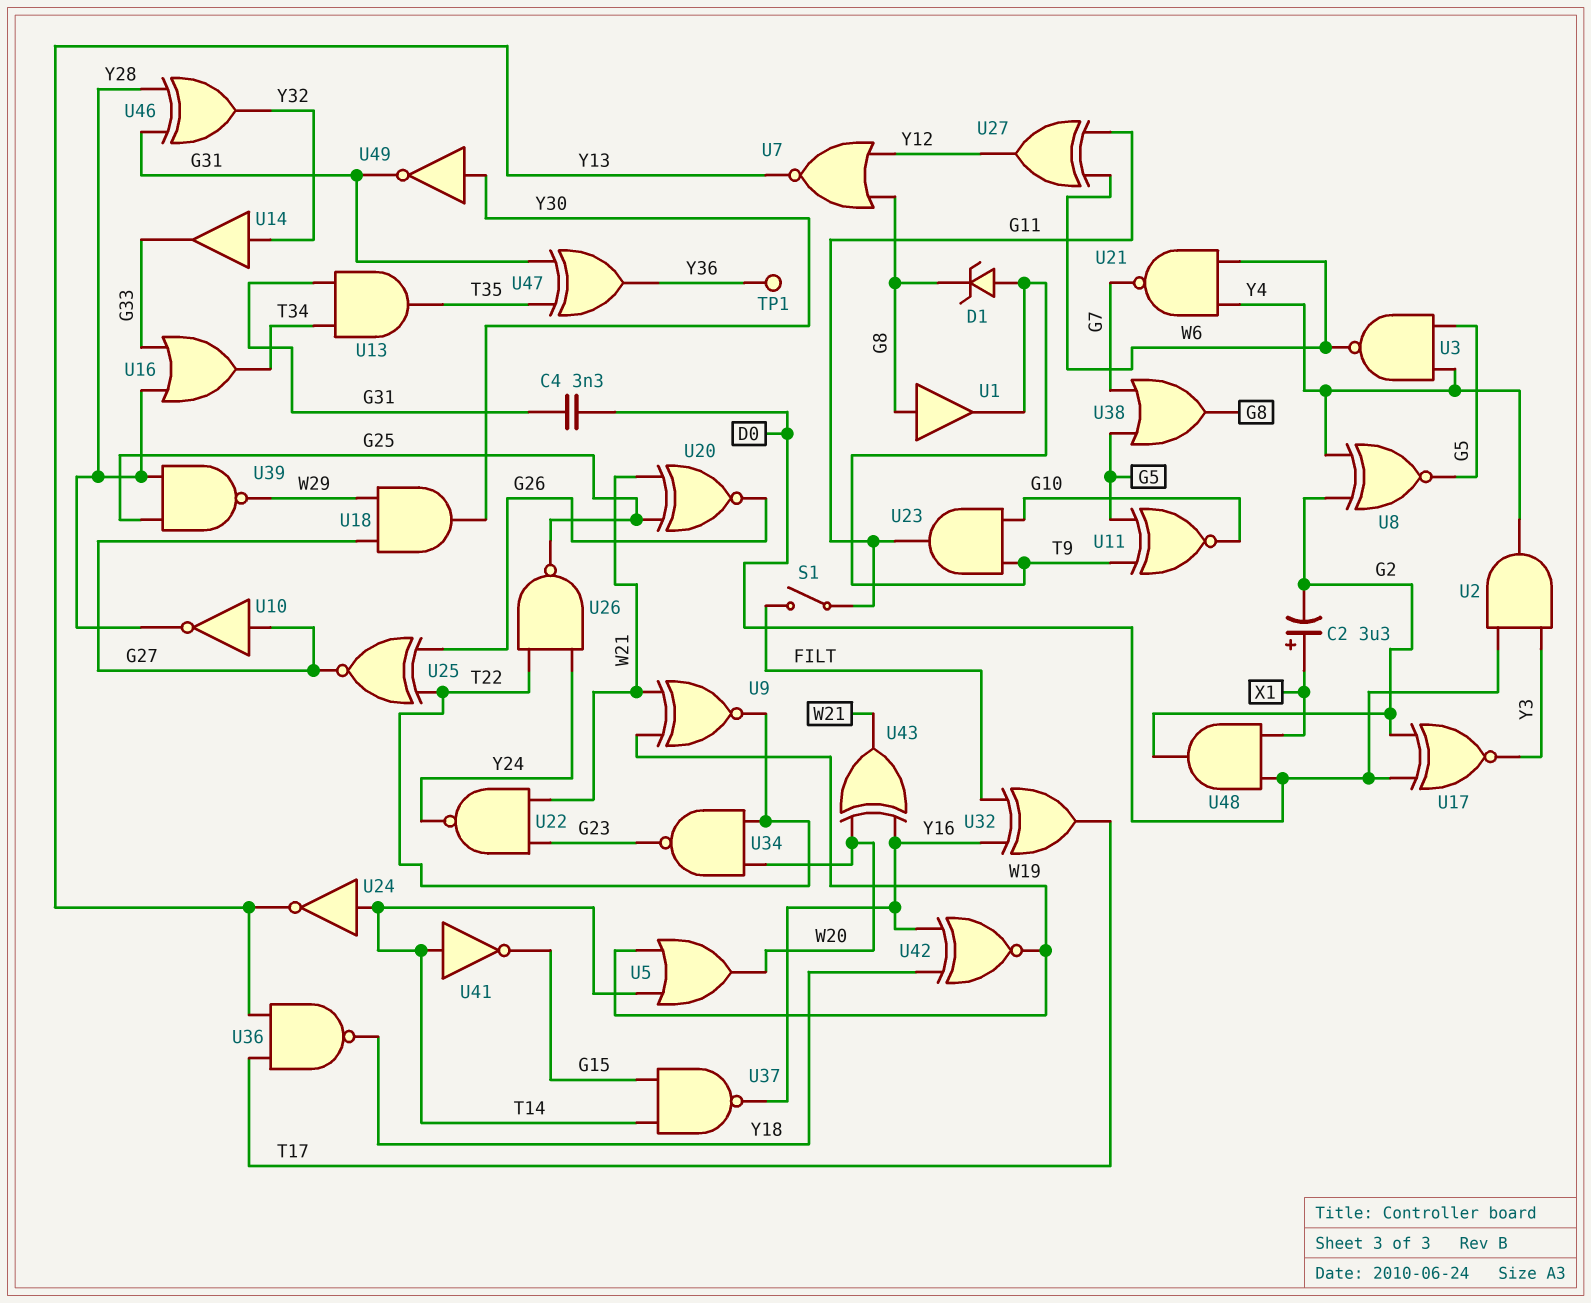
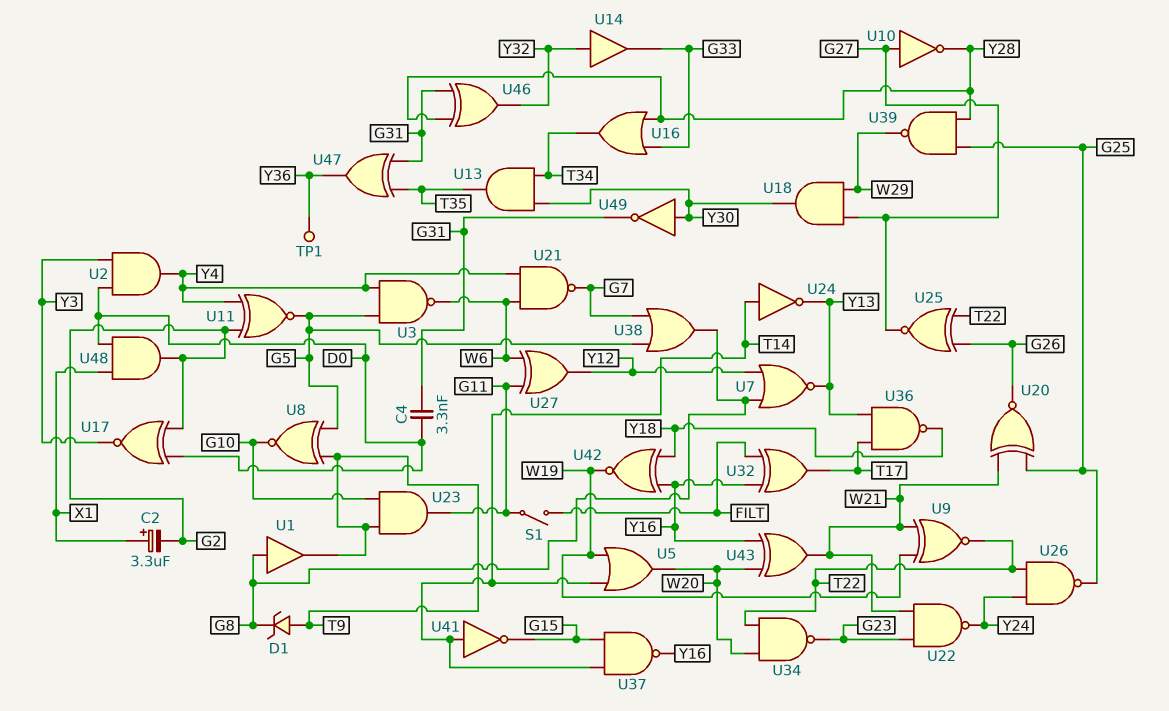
U8: XNOR (in G2, in Y4, out G5) -> XNOR (in G5, in T9, out G10)
U11: XNOR (in G5, in T9, out G10) -> XNOR (in G2, in Y4, out G5)
U13: AND (in G31, in T34, out T35) -> AND (in T34, in Y30, out T35)

